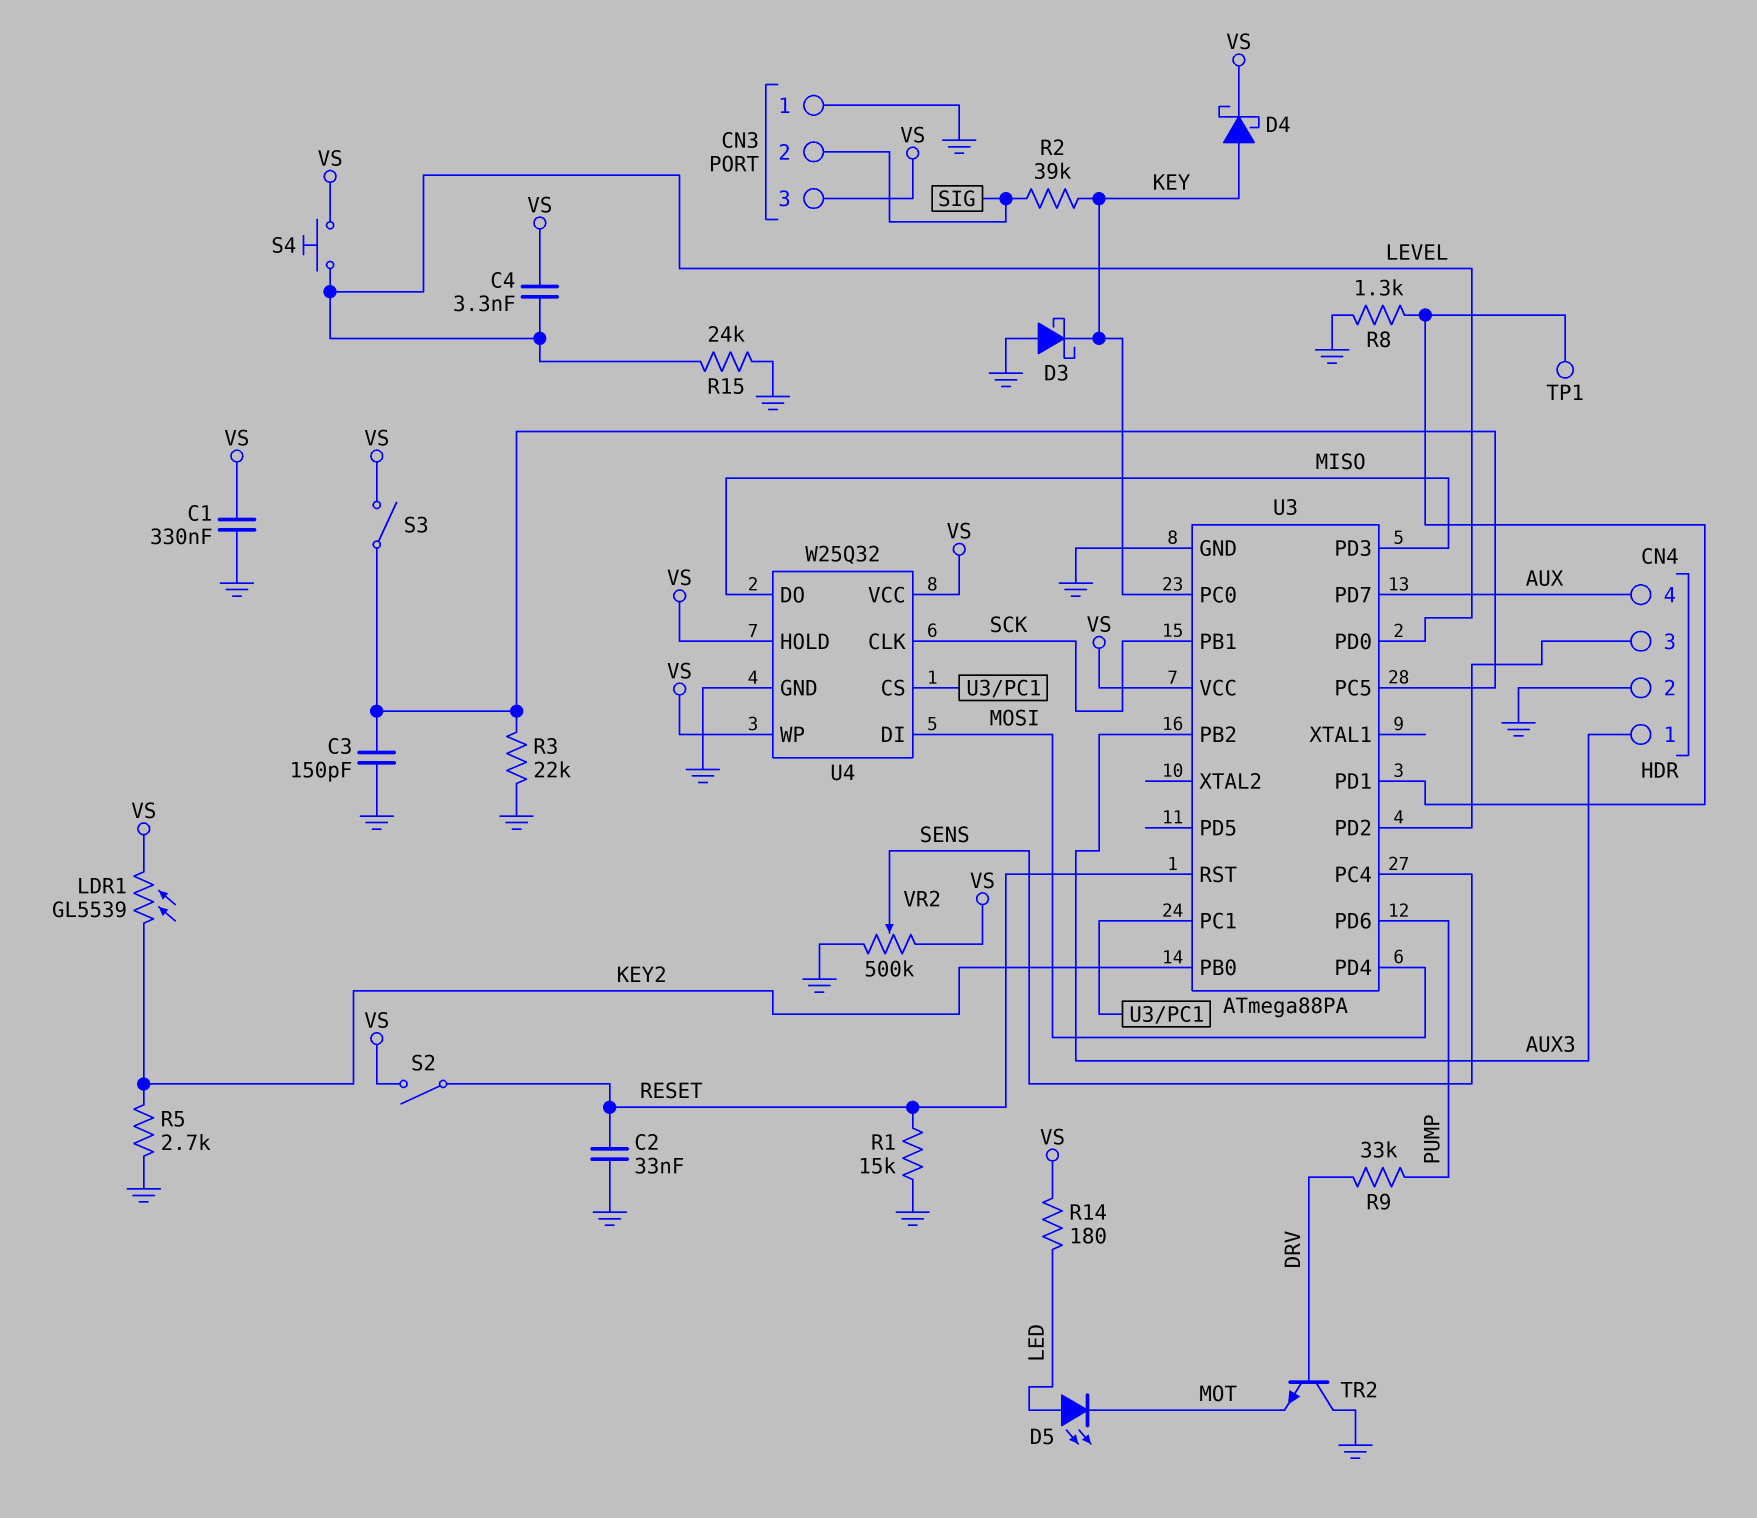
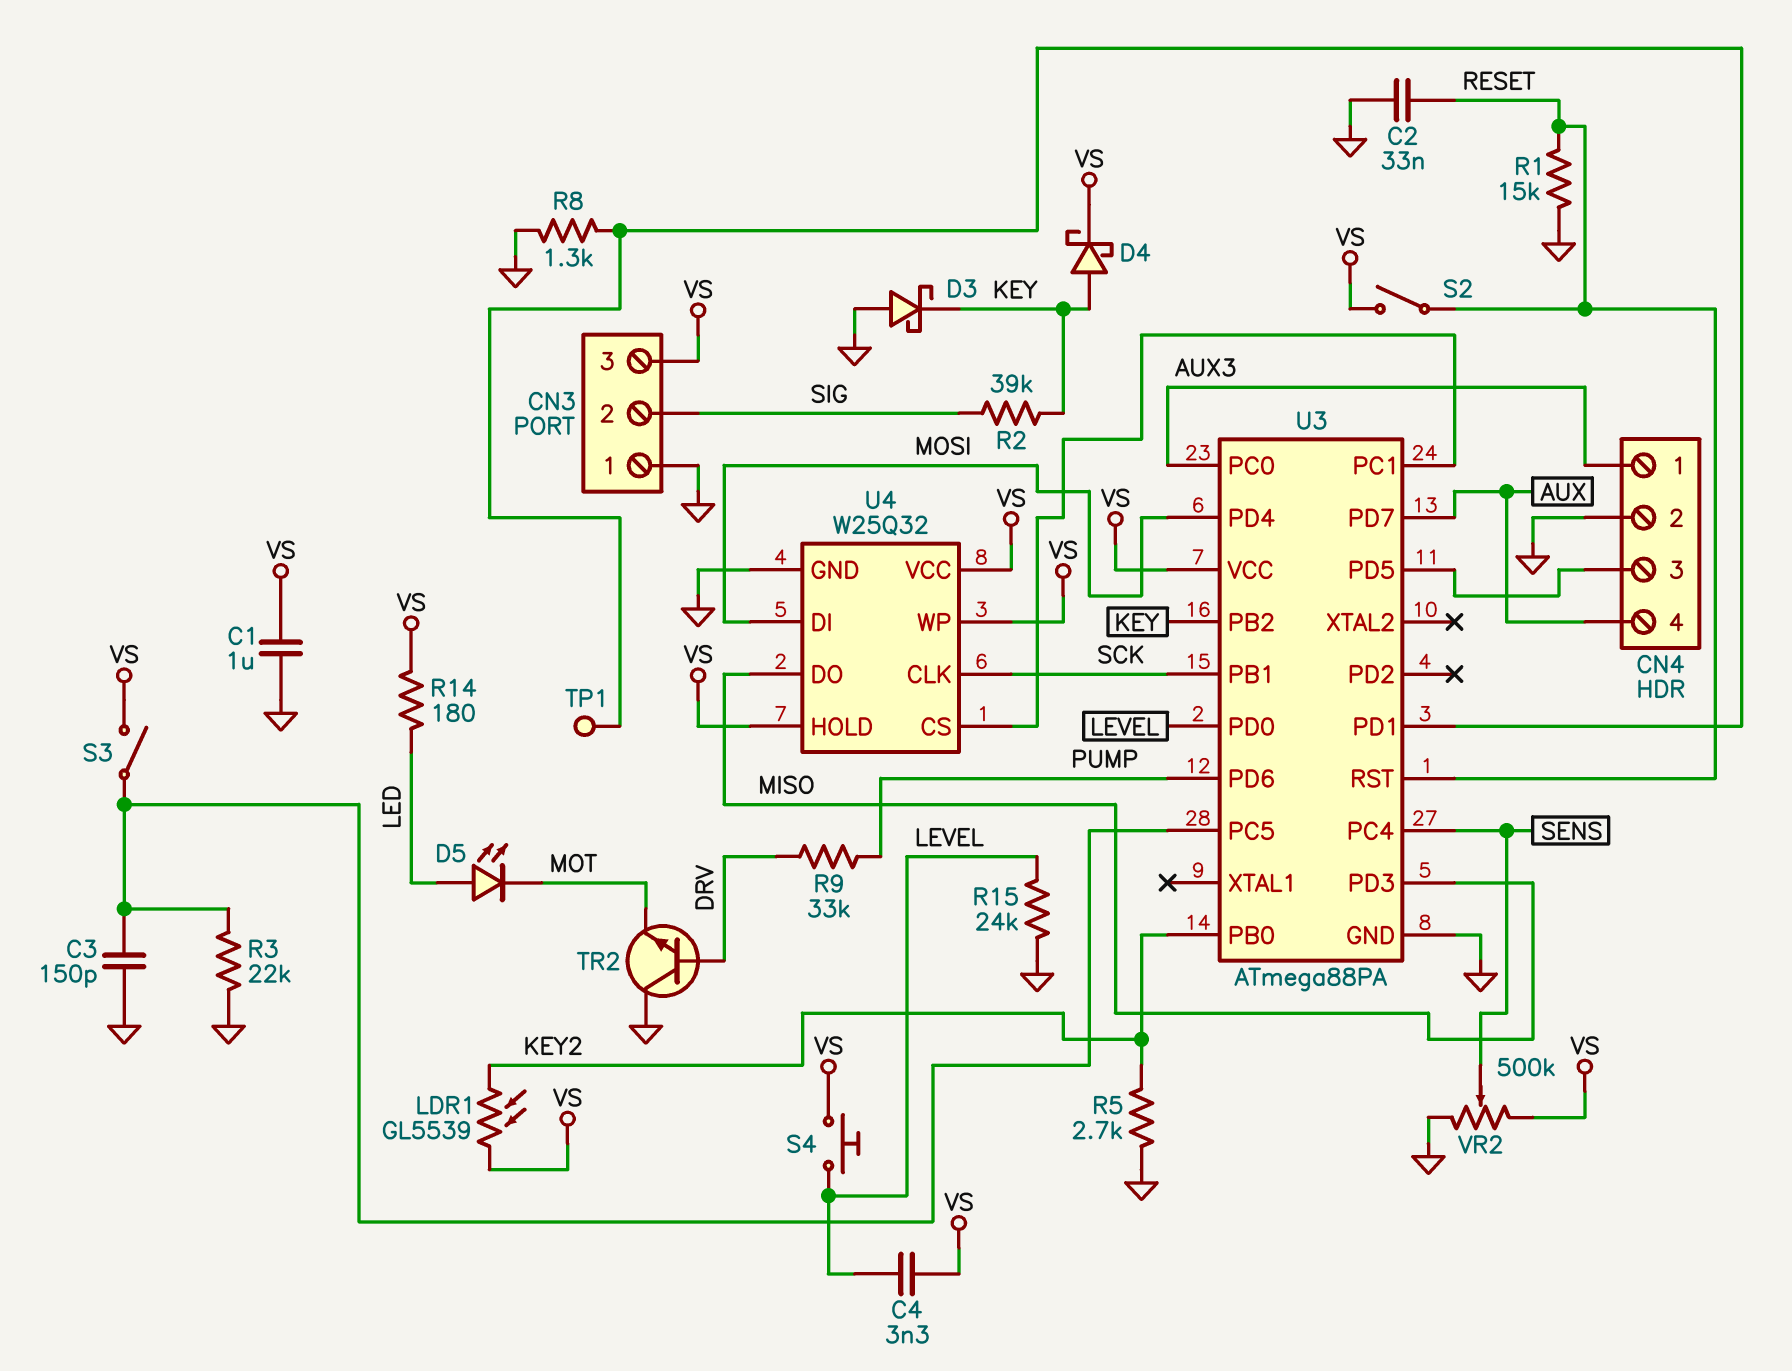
C1: 330nF (GND, VS) -> 1uF (GND, VS)
U3 pin PB2: AUX3 -> KEY
U3 pin PC0: KEY -> AUX3
U3 pin PD2: CN4/3 -> none
U3 pin PD5: none -> CN4/3

